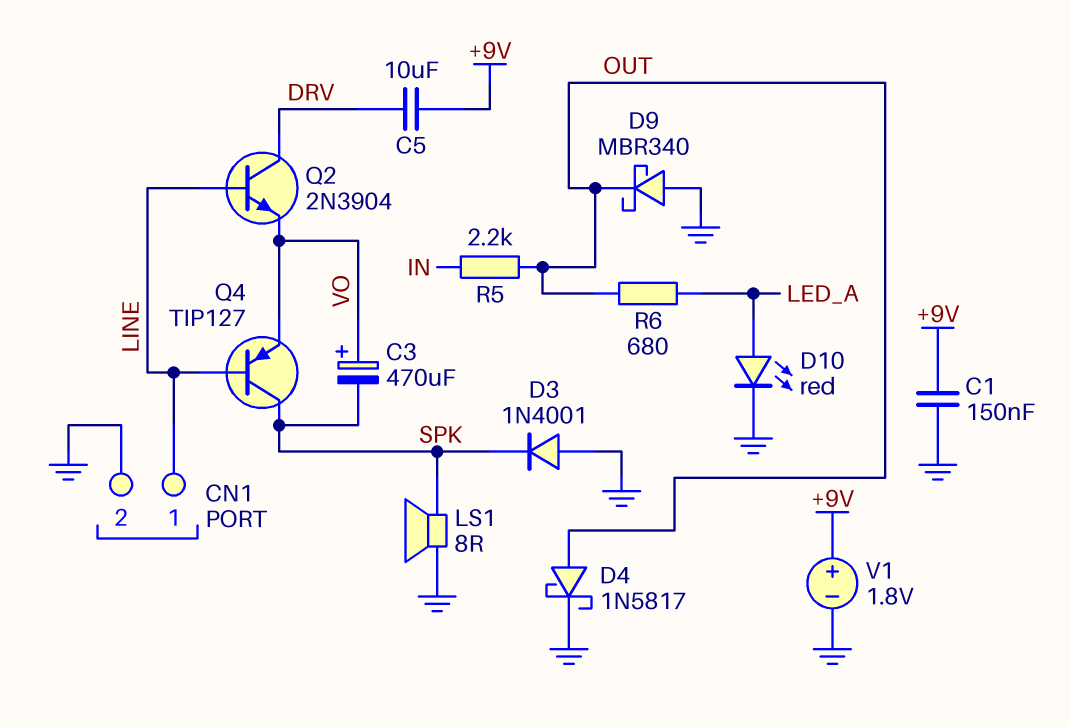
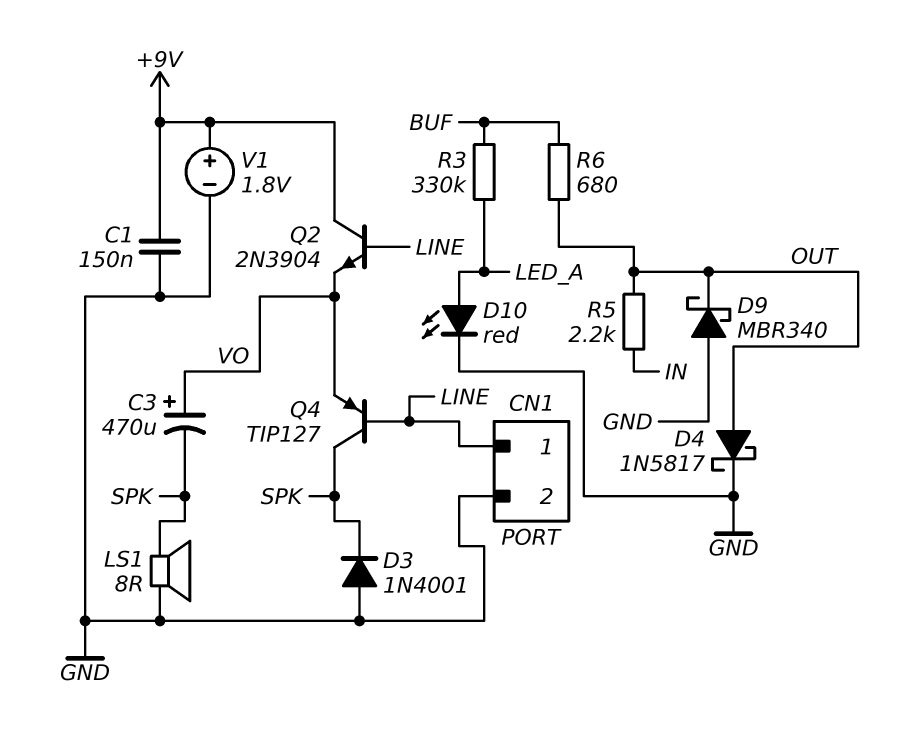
C5: 10uF (+9V, DRV) -> none
Q2: NPN 2N3904 (B LINE, C DRV, E VO) -> NPN 2N3904 (B LINE, C +9V, E VO)
R3: none -> 330k (BUF, LED_A)
R6: 680 (LED_A, OUT) -> 680 (BUF, OUT)

